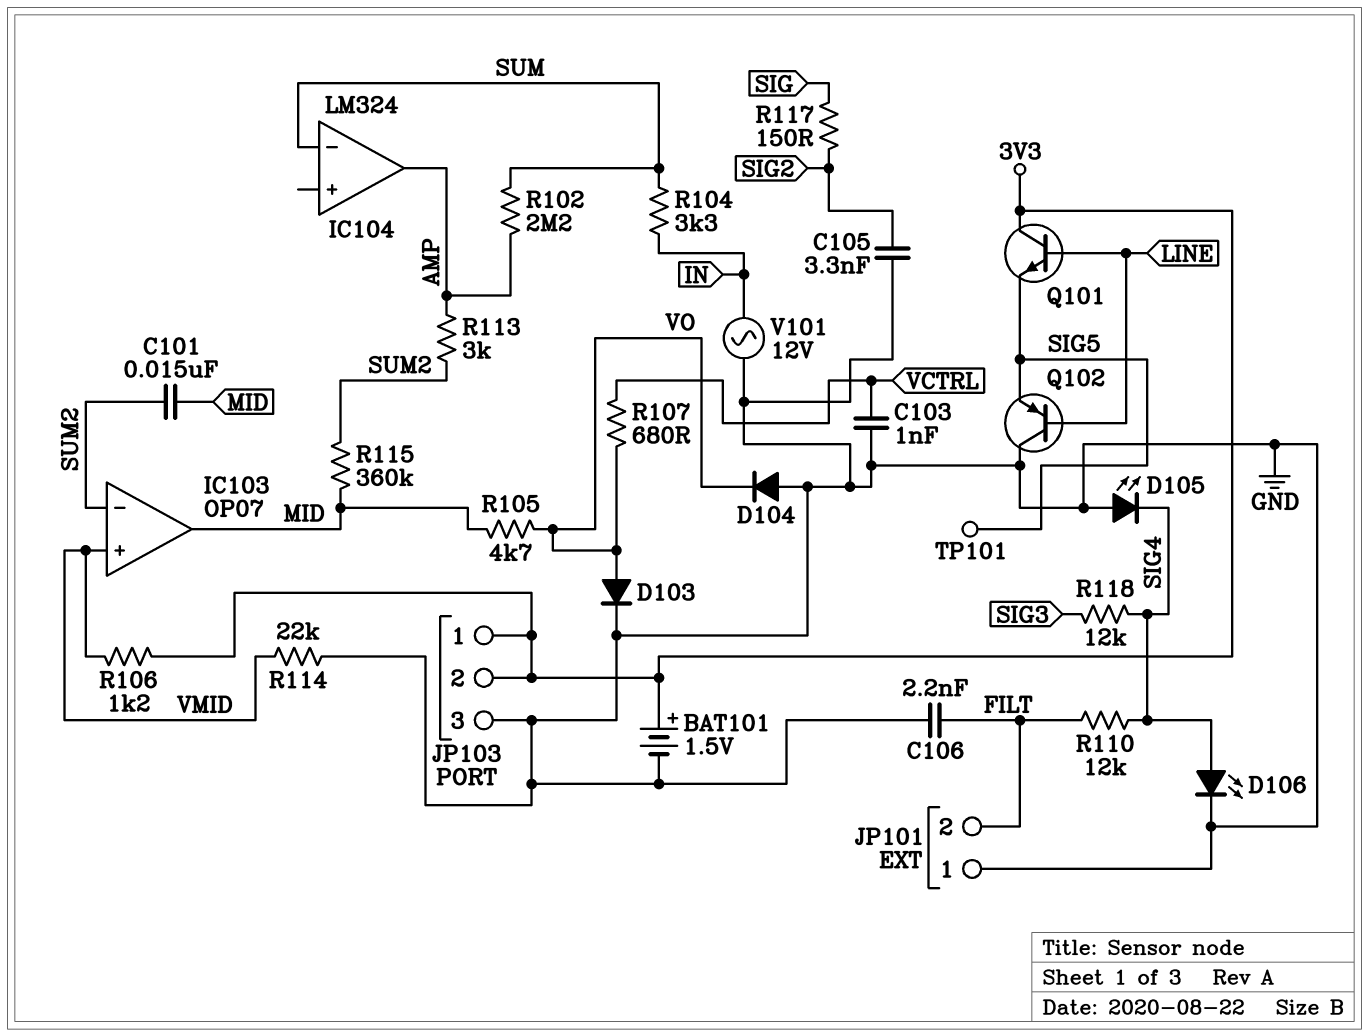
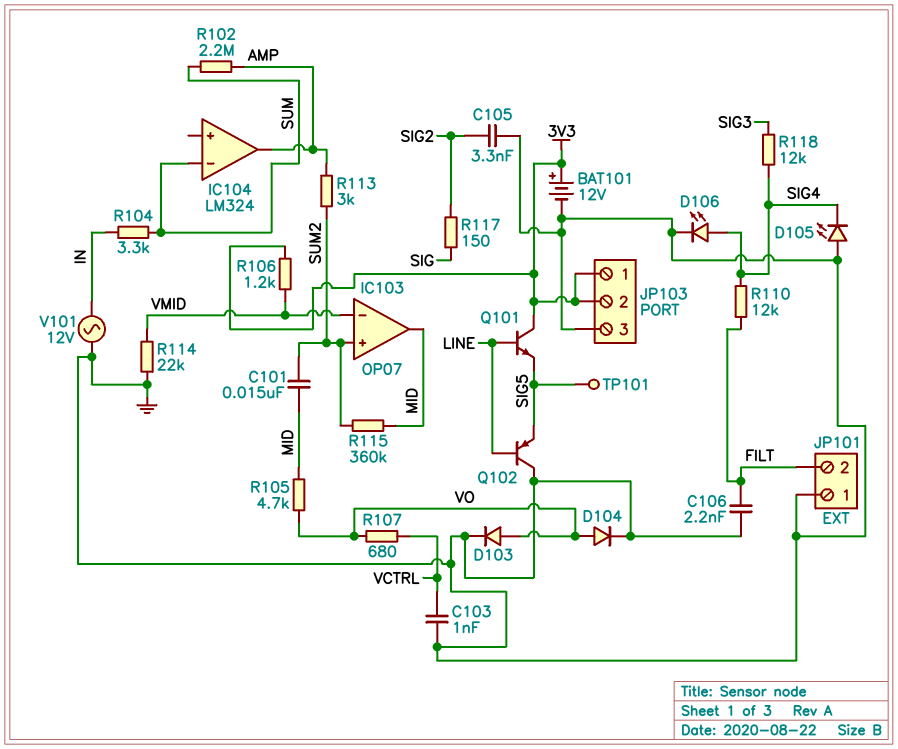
BAT101: 1.5V (plus 3V3, minus GND) -> 12V (plus 3V3, minus GND)
D104: diode (A GND, K VO) -> diode (A VO, K GND)
IC103 pin in+: VMID -> SUM2
IC103 pin in-: SUM2 -> VMID

